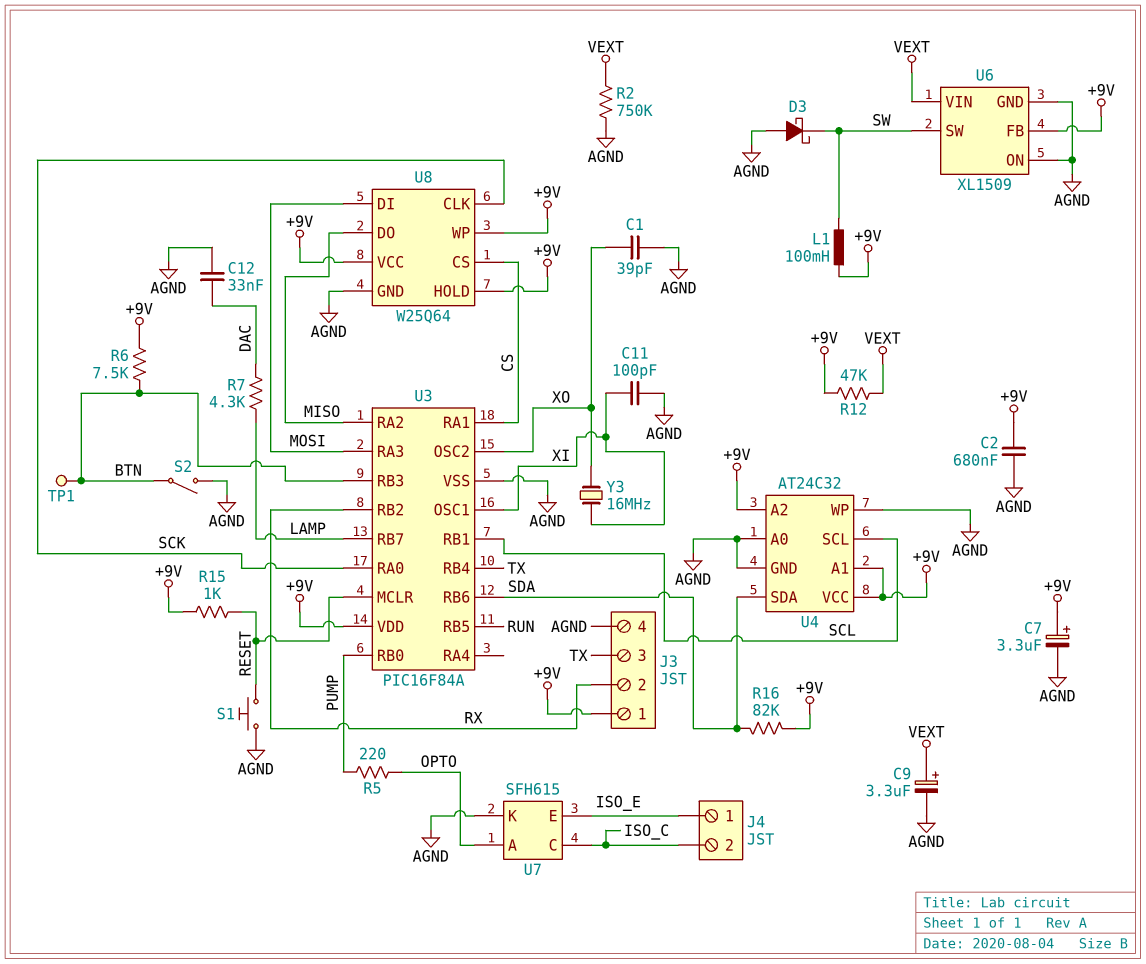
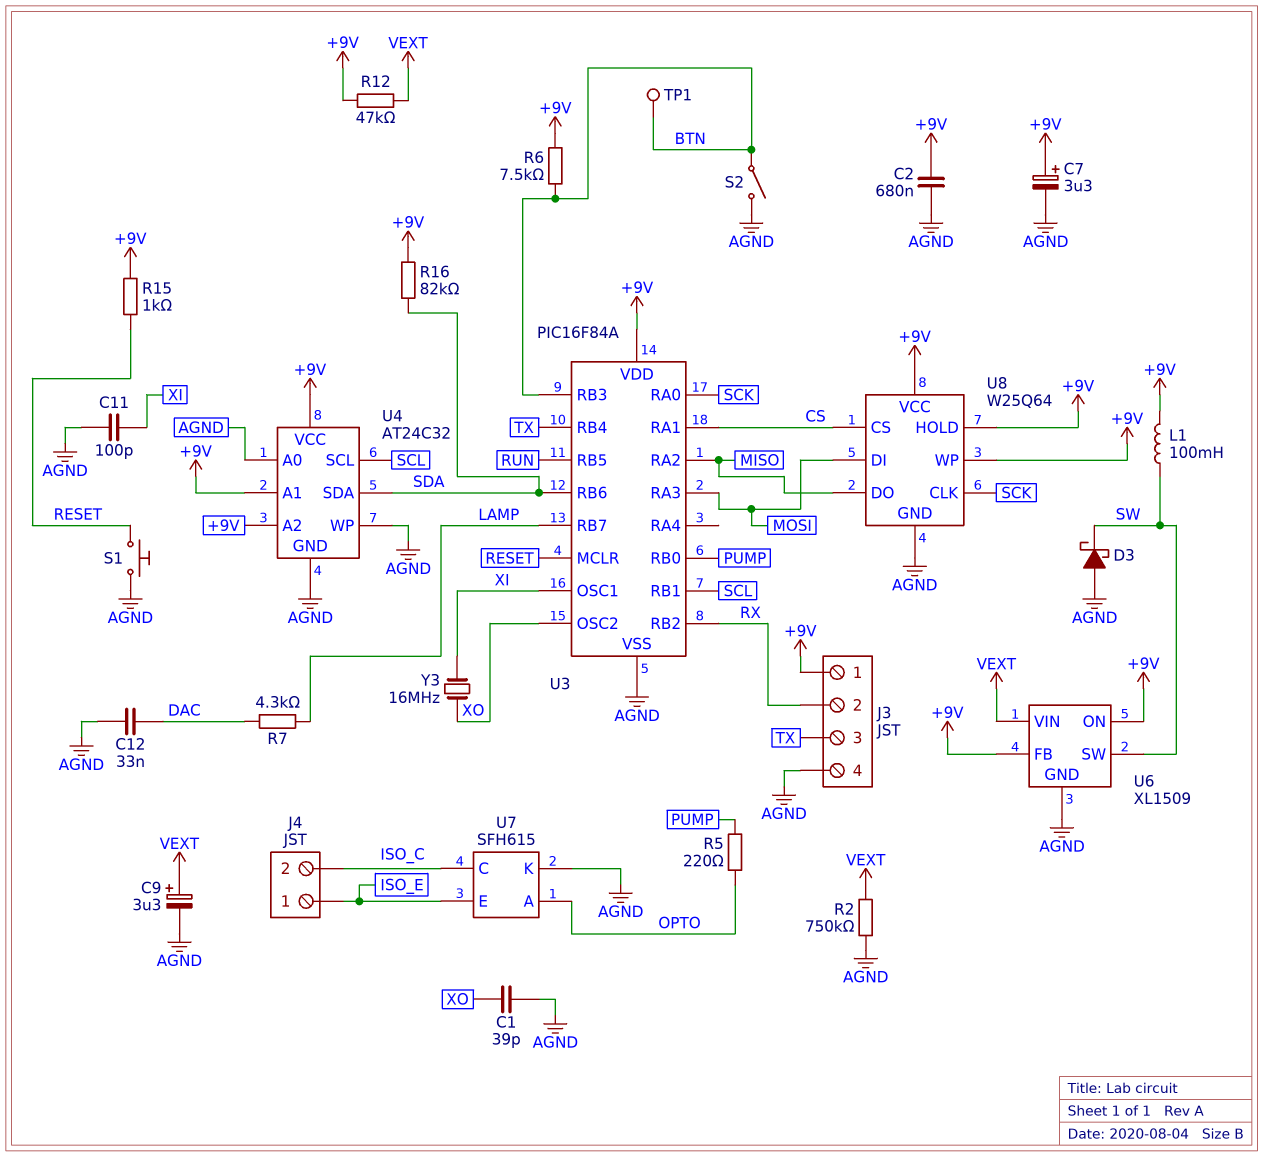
U6 pin ON: AGND -> +9V

